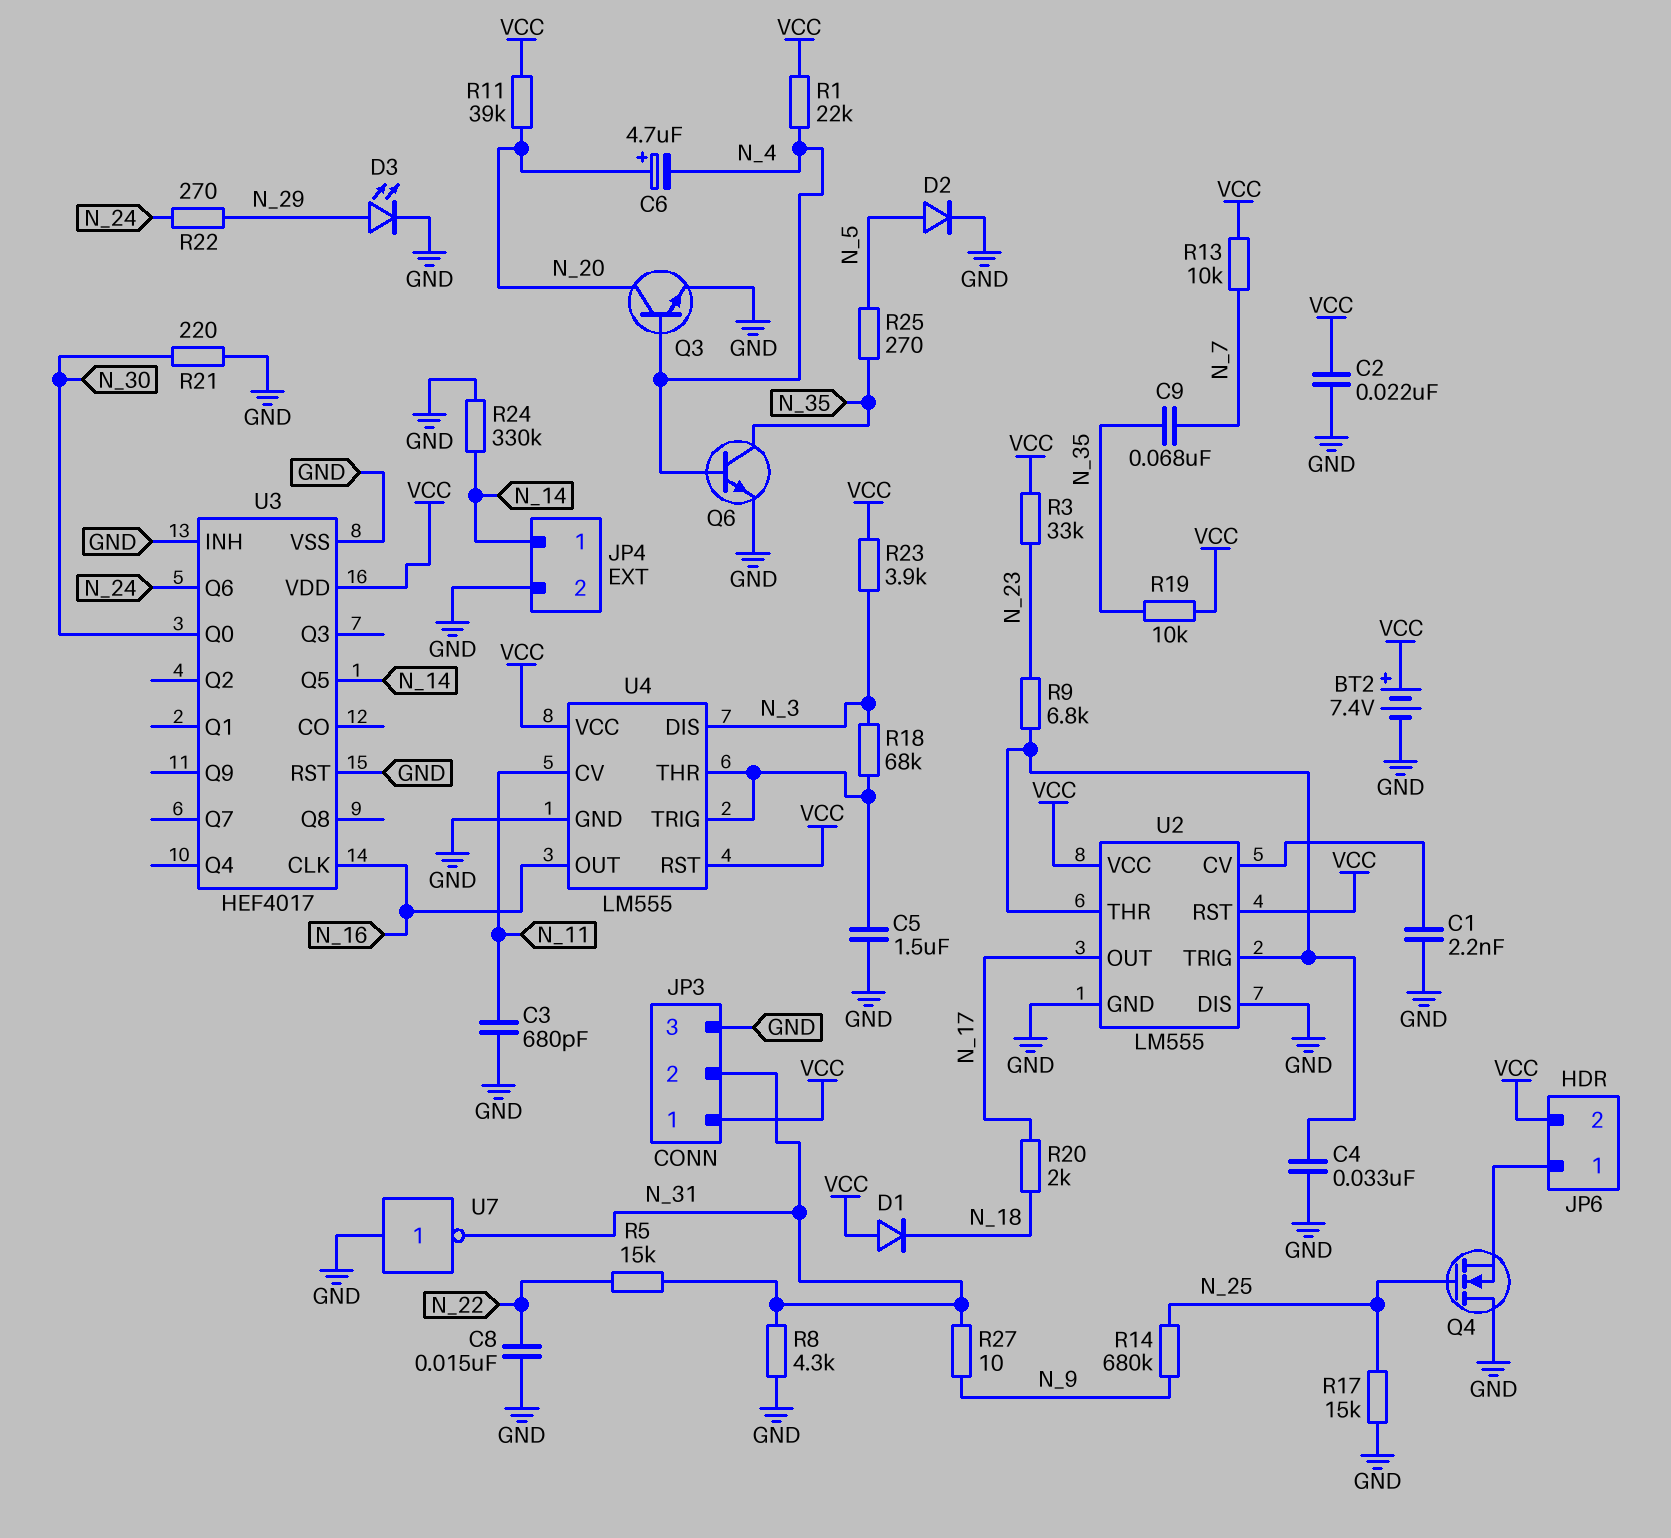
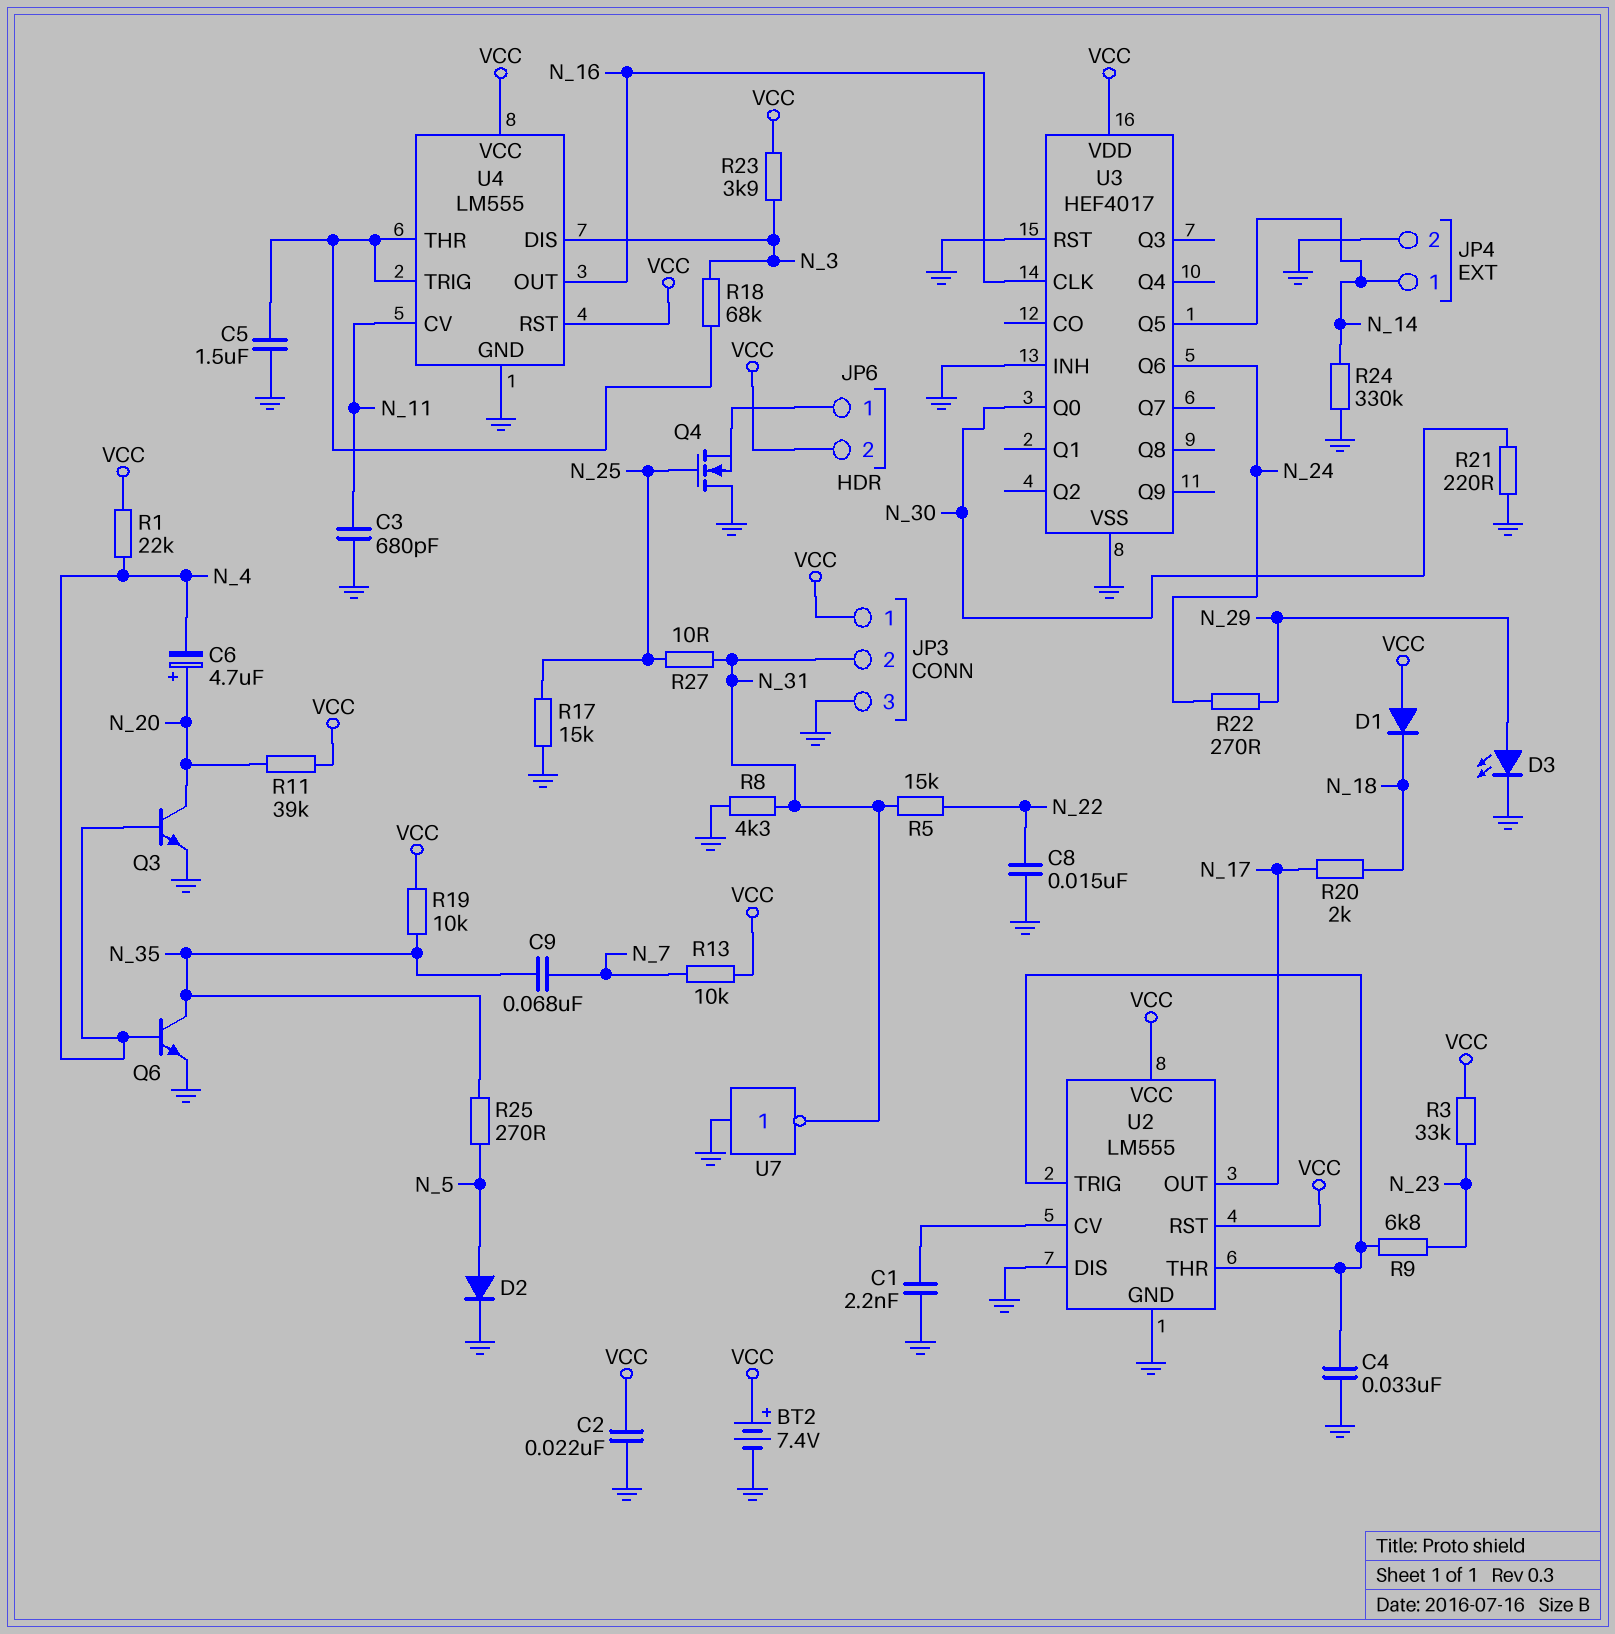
R14: 680k (N_9, N_25) -> none
R27: 10 (N_9, N_31) -> 10 (N_25, N_31)

